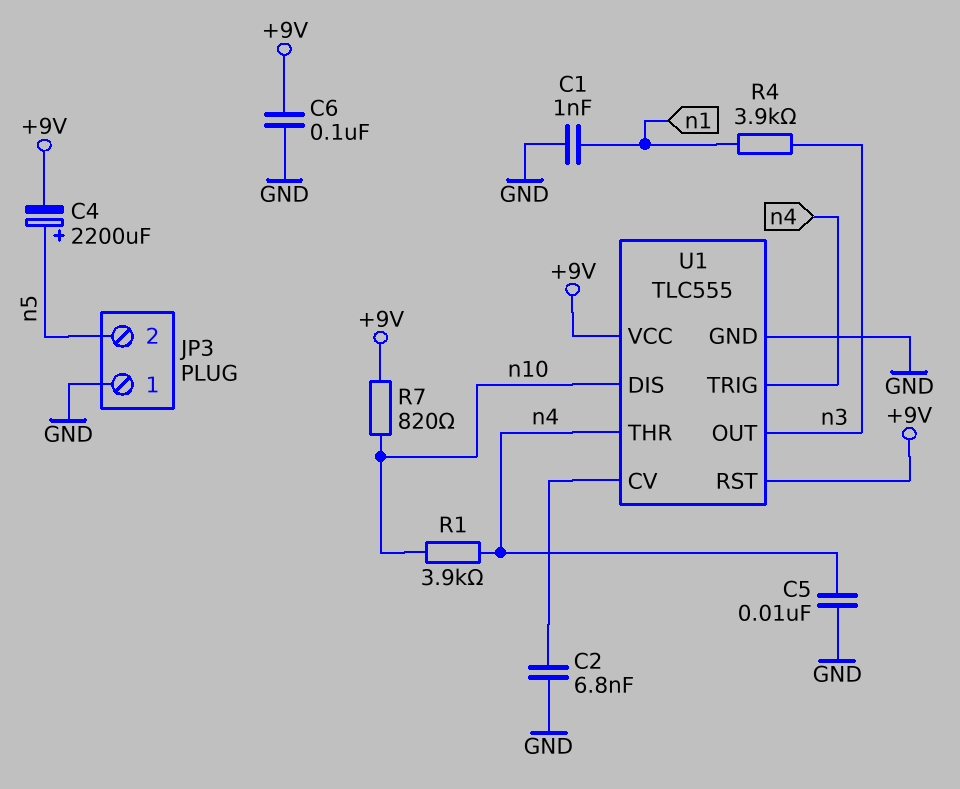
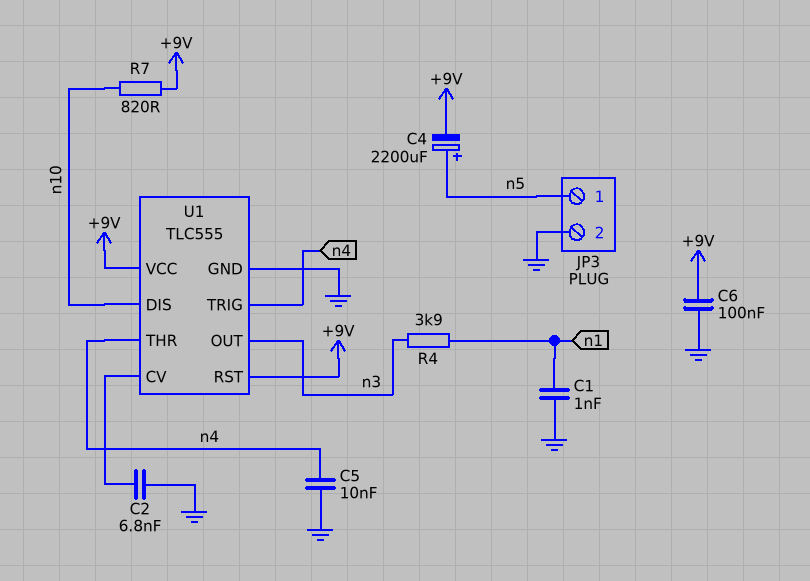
JP3 pin 1: GND -> n5
JP3 pin 2: n5 -> GND
R1: 3.9k (n4, n10) -> none

